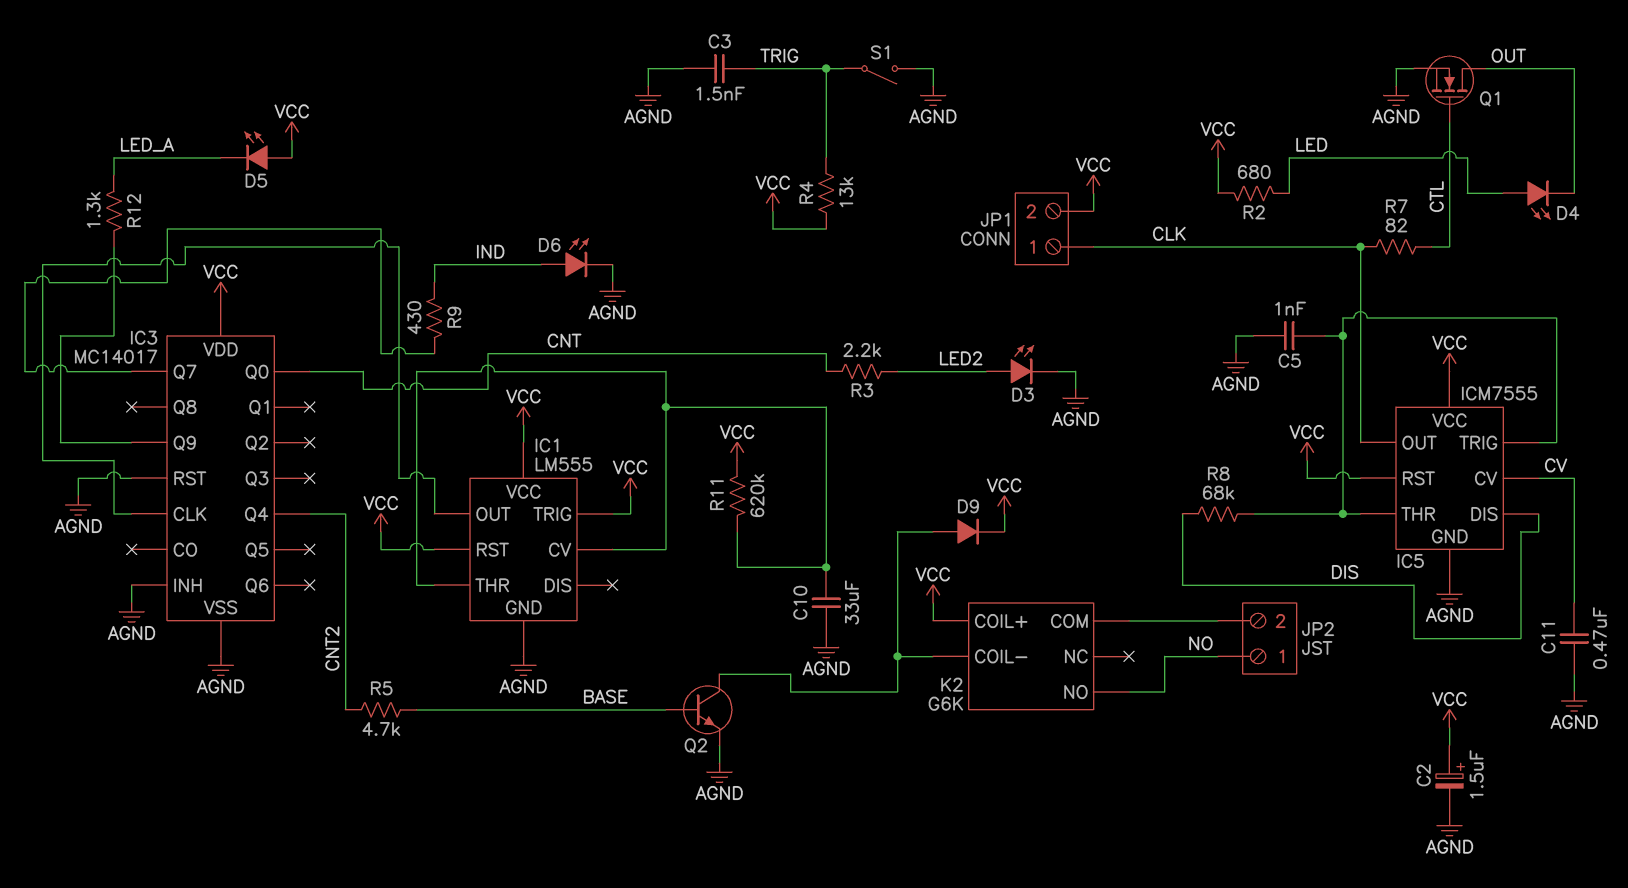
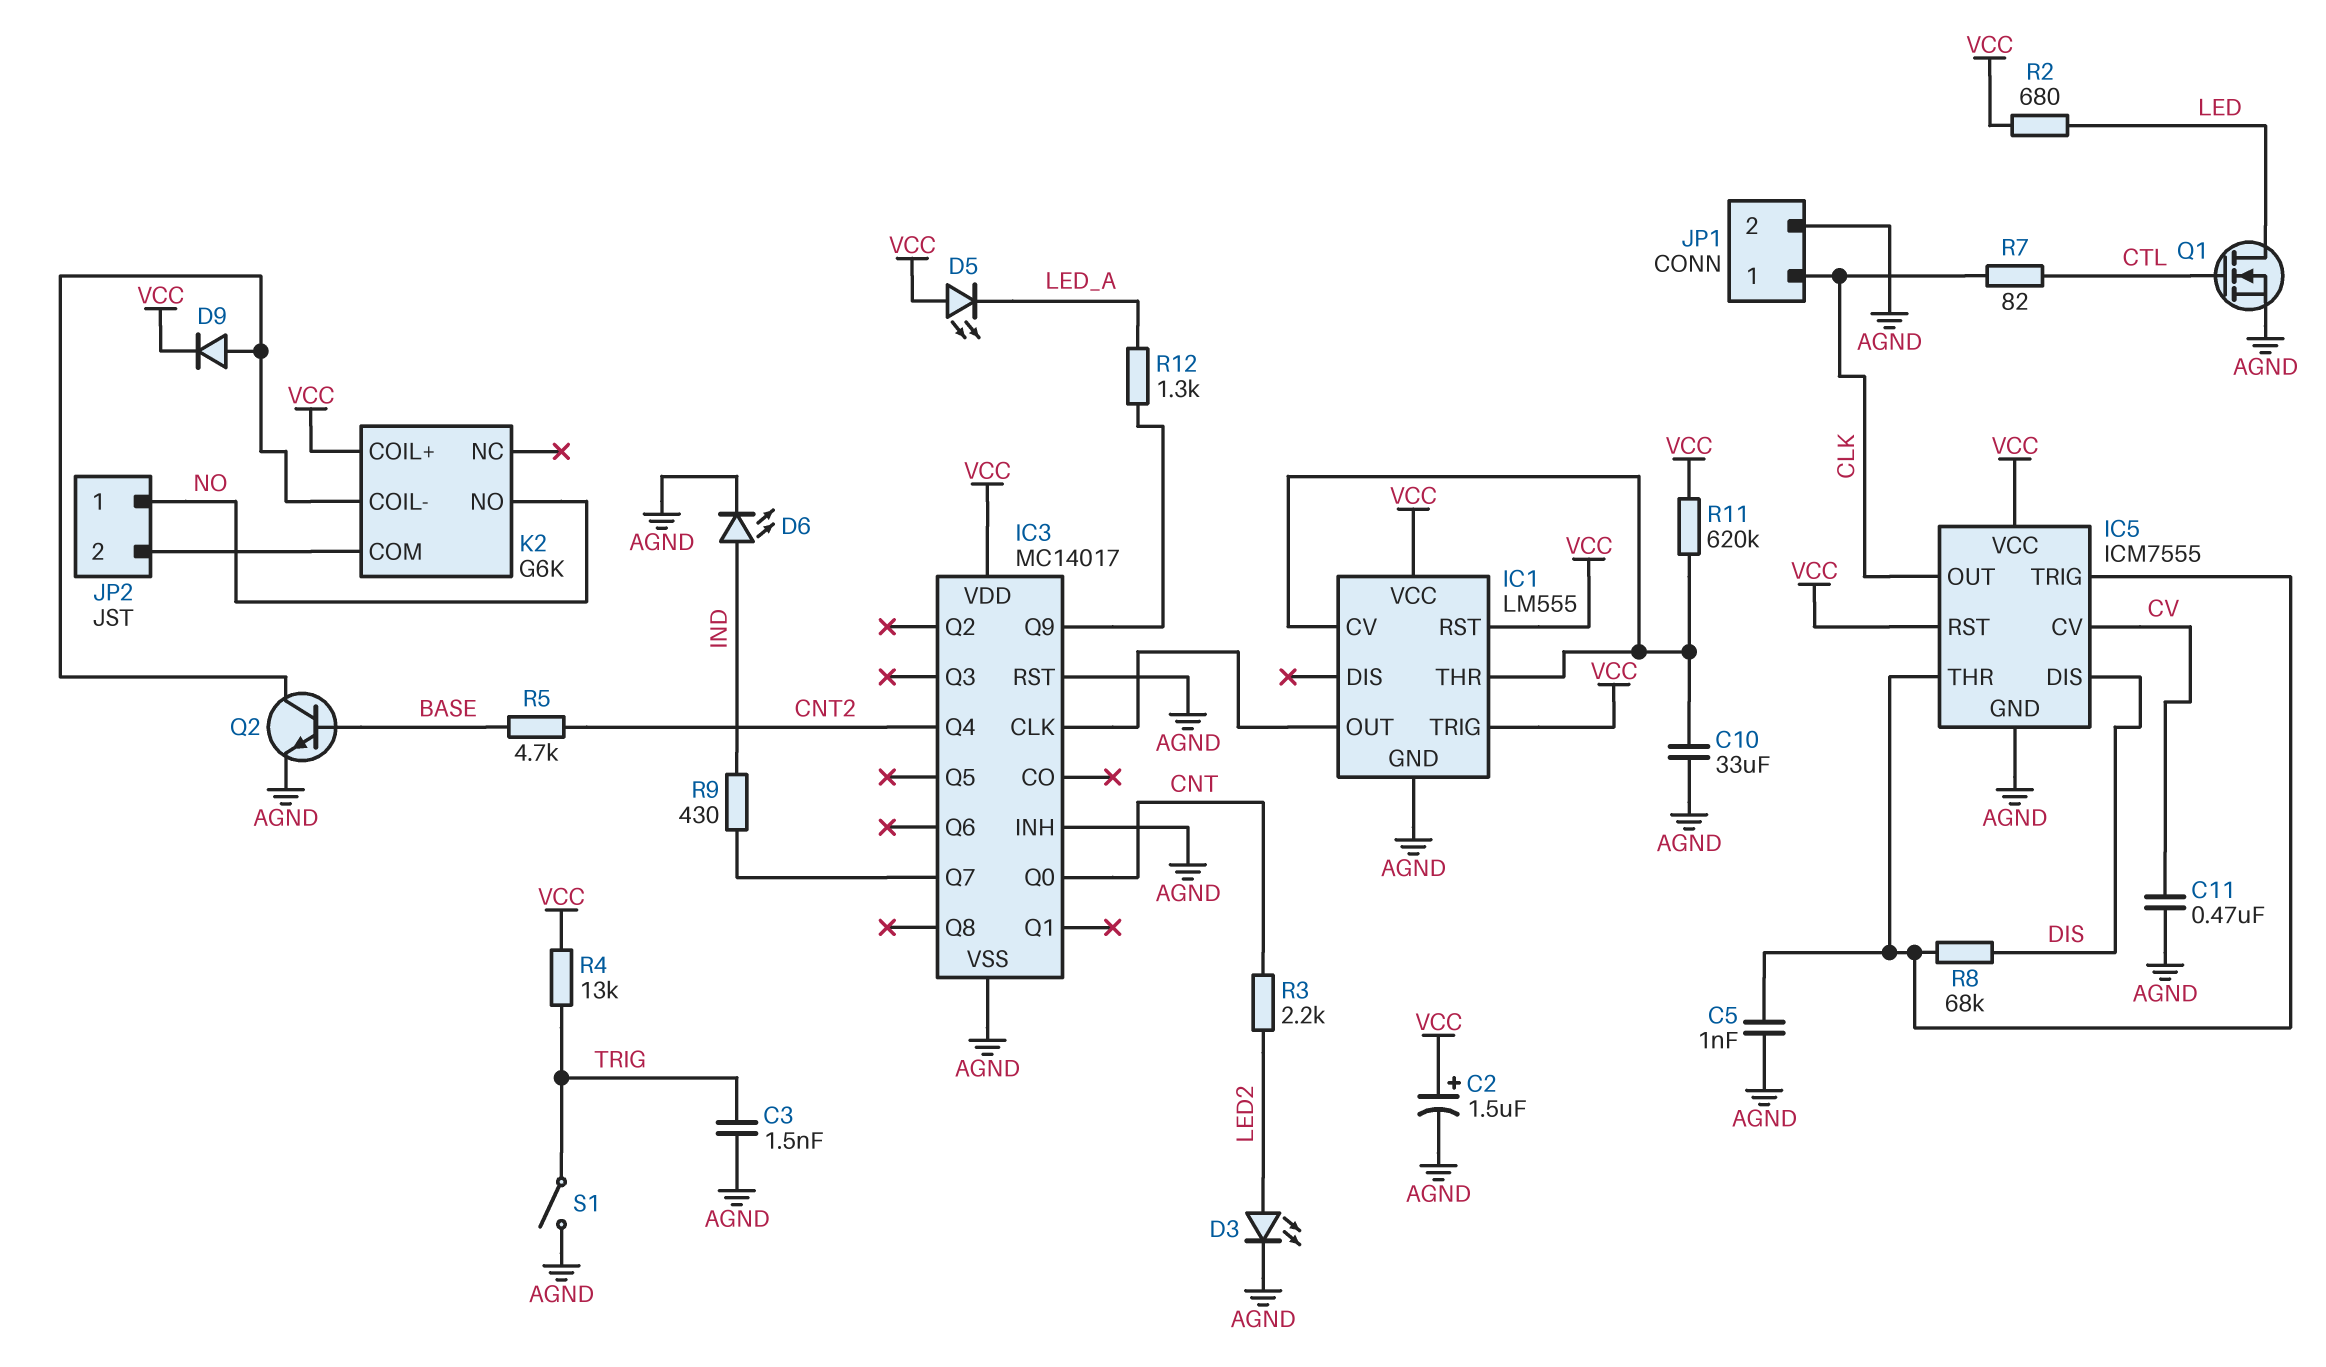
D4: LED (A LED, K OUT) -> none
JP1 pin 2: VCC -> AGND
Q1: NMOS (G CTL, D OUT, S AGND) -> NMOS (G CTL, D LED, S AGND)

